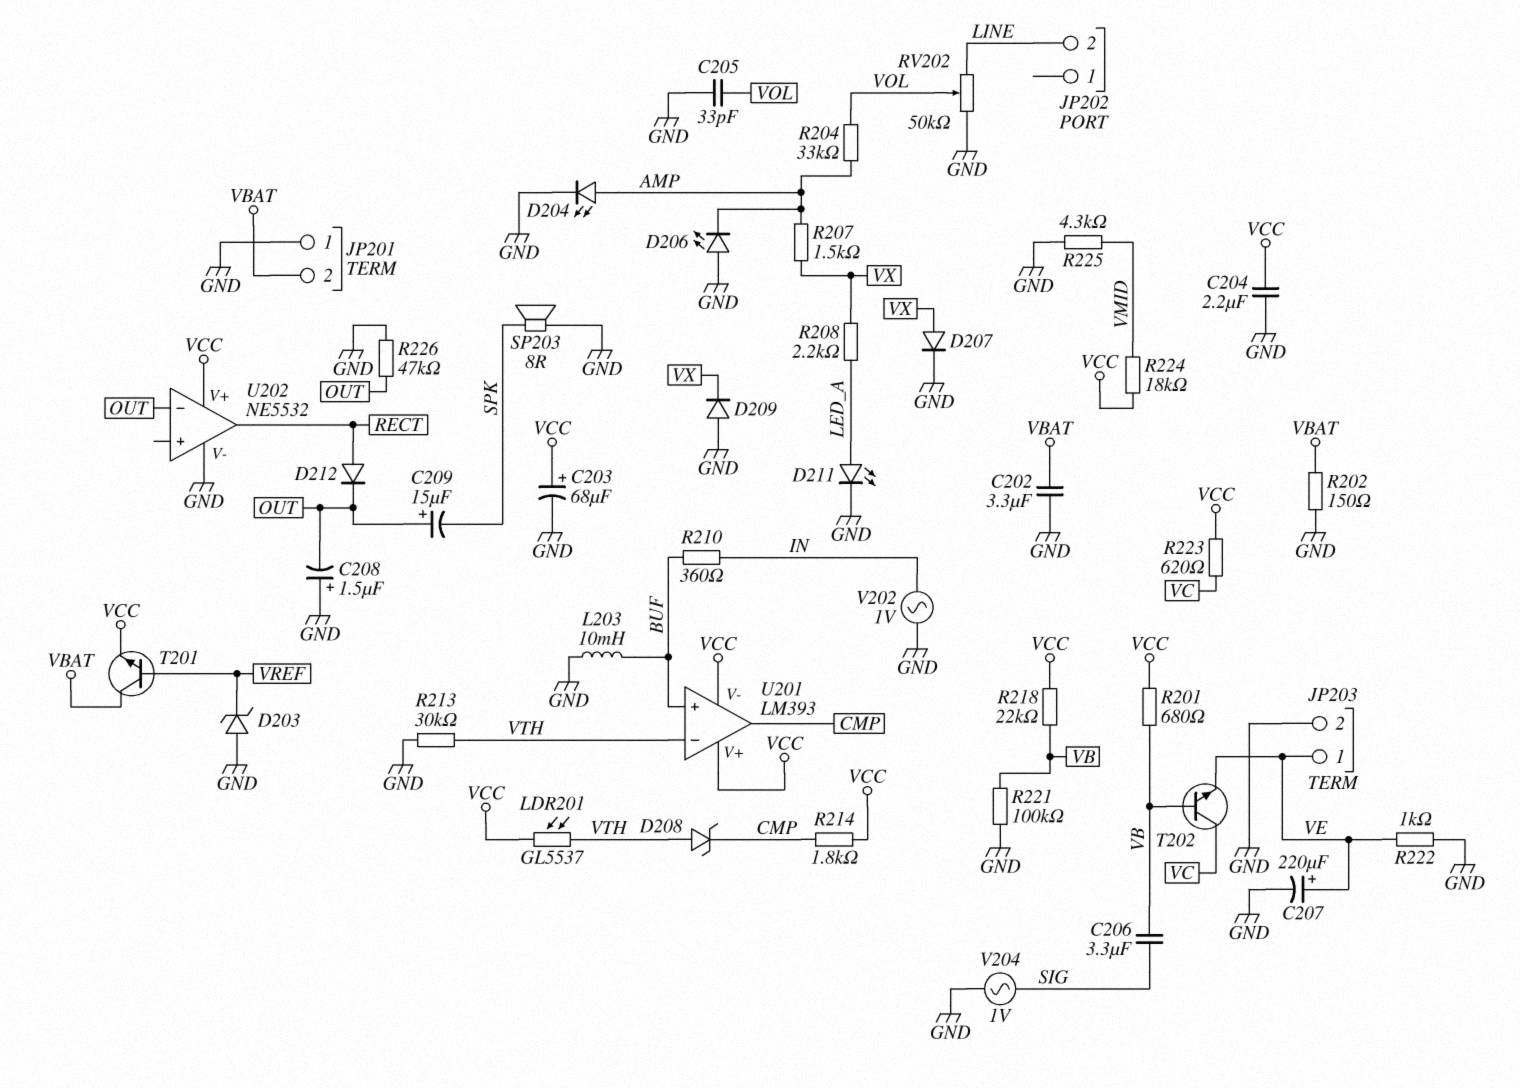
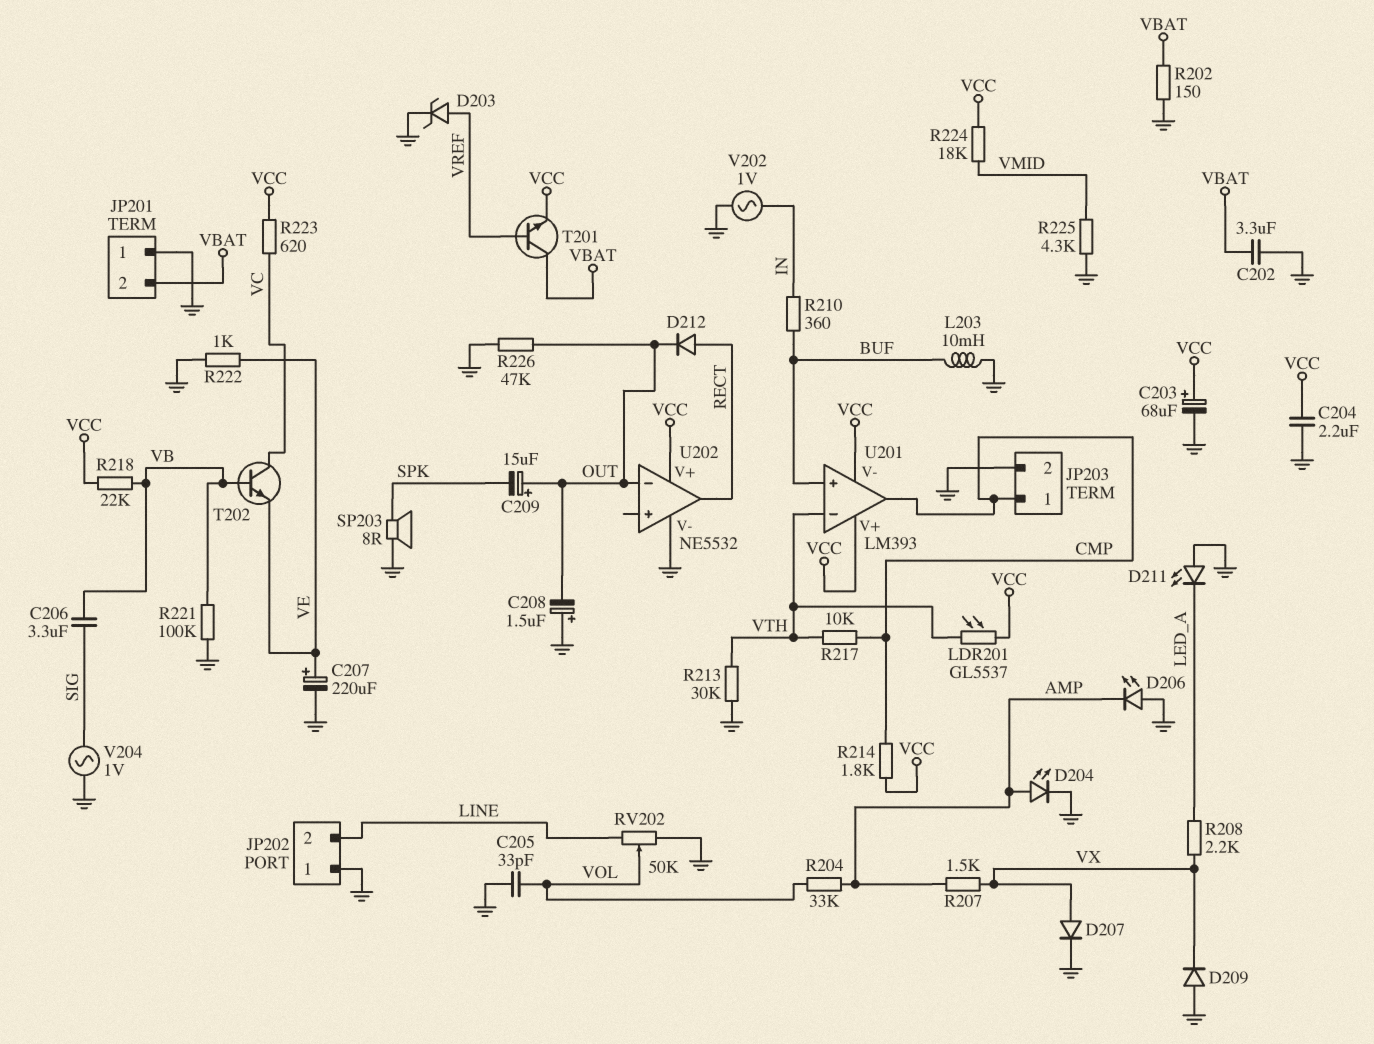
D203: zener (A GND, K VREF) -> zener (A VREF, K GND)
D208: zener (A VTH, K CMP) -> none
D211: LED (A LED_A, K GND) -> LED (A GND, K LED_A)
JP202 pin 1: none -> GND
JP203 pin 1: VE -> CMP
R201: 680 (VB, VCC) -> none
R217: none -> 10k (CMP, VTH)

